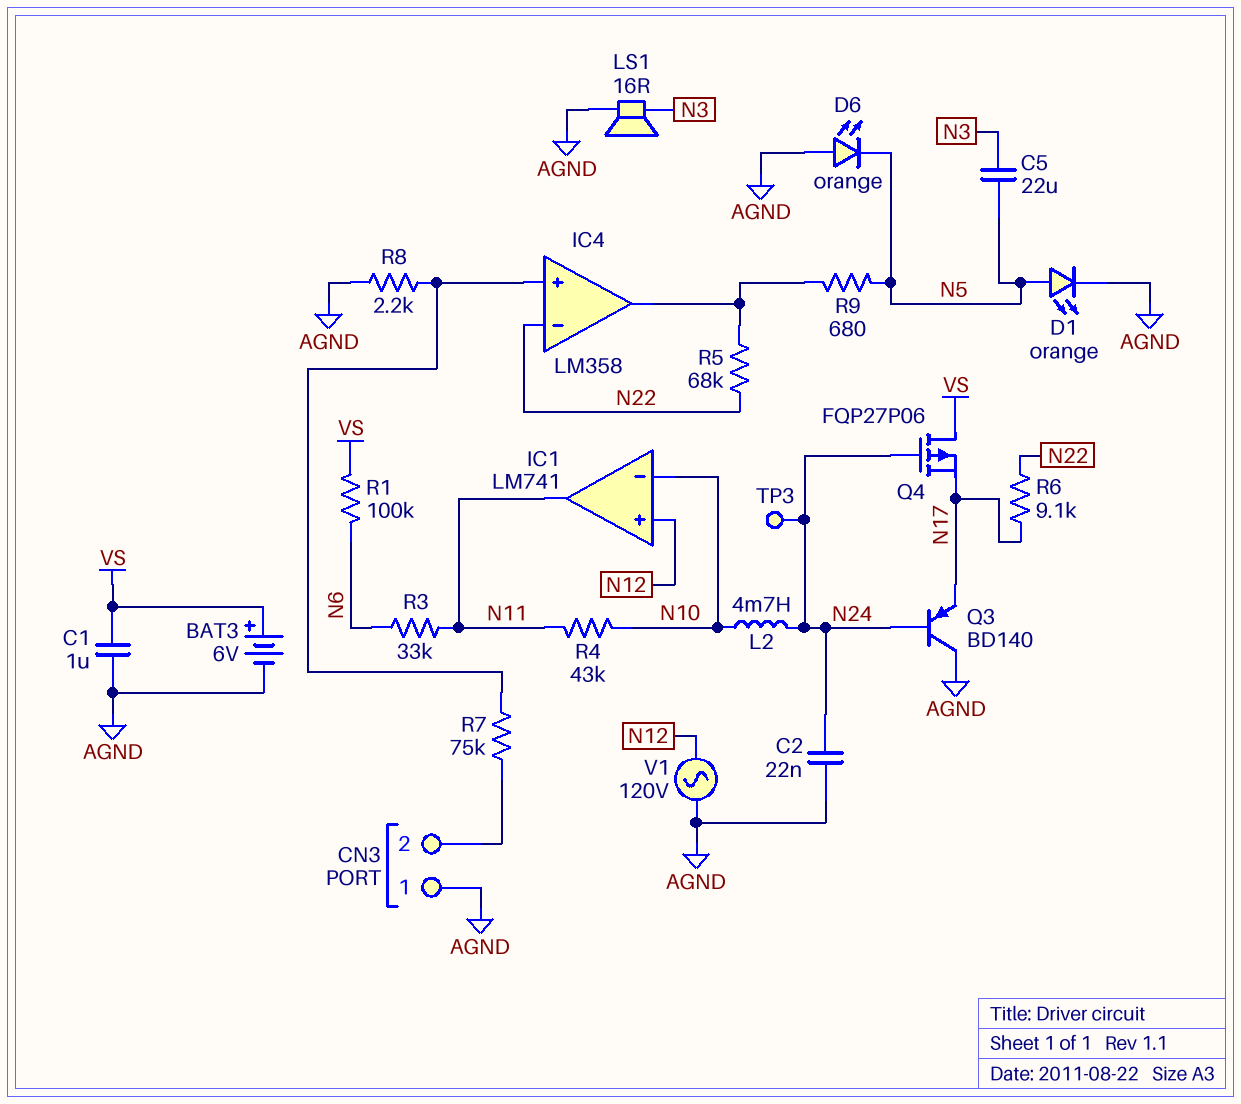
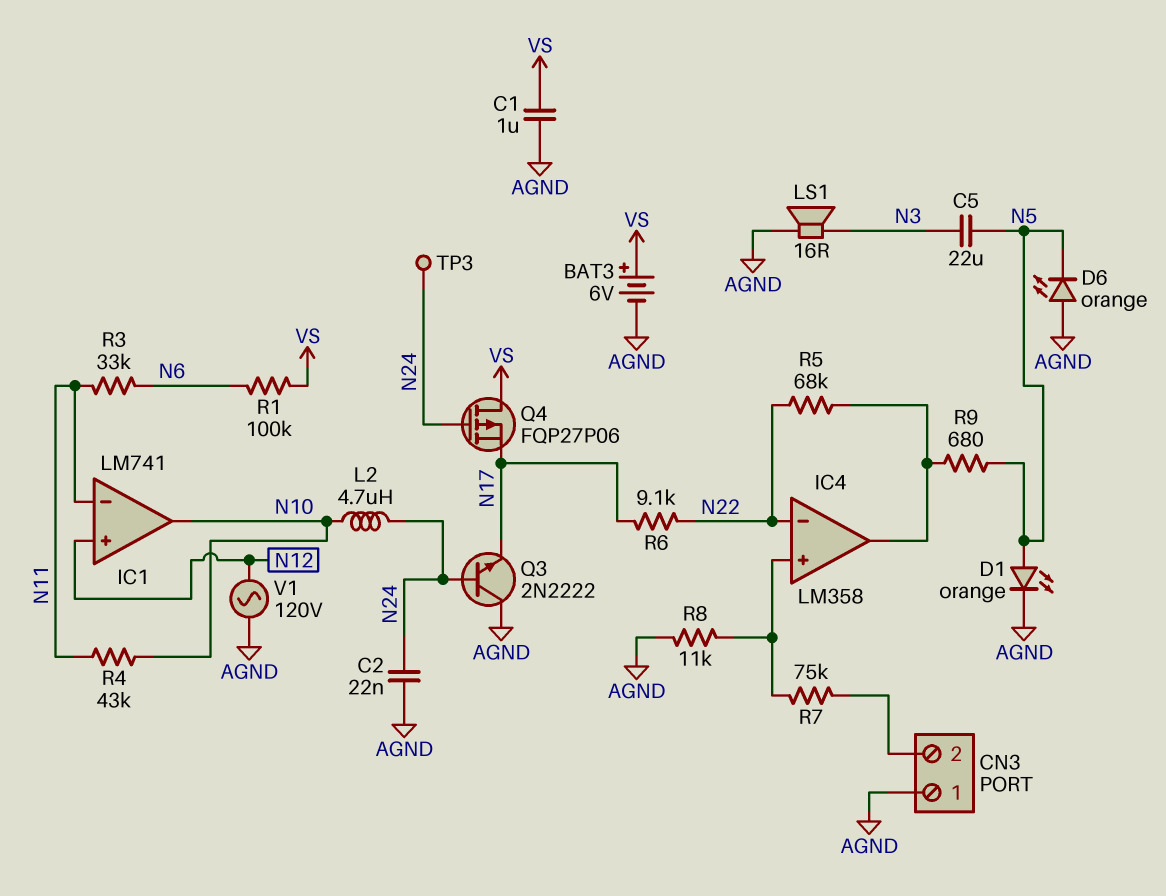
IC1 pin in-: N10 -> N11
IC1 pin out: N11 -> N10
L2: 4.7mH (N10, N24) -> 4.7uH (N10, N24)
Q3: PNP BD140 (B N24, C AGND, E N17) -> NPN 2N2222 (B N24, C AGND, E N17)
R8: 2.2k (AGND, IC4/in+) -> 11k (AGND, IC4/in+)

